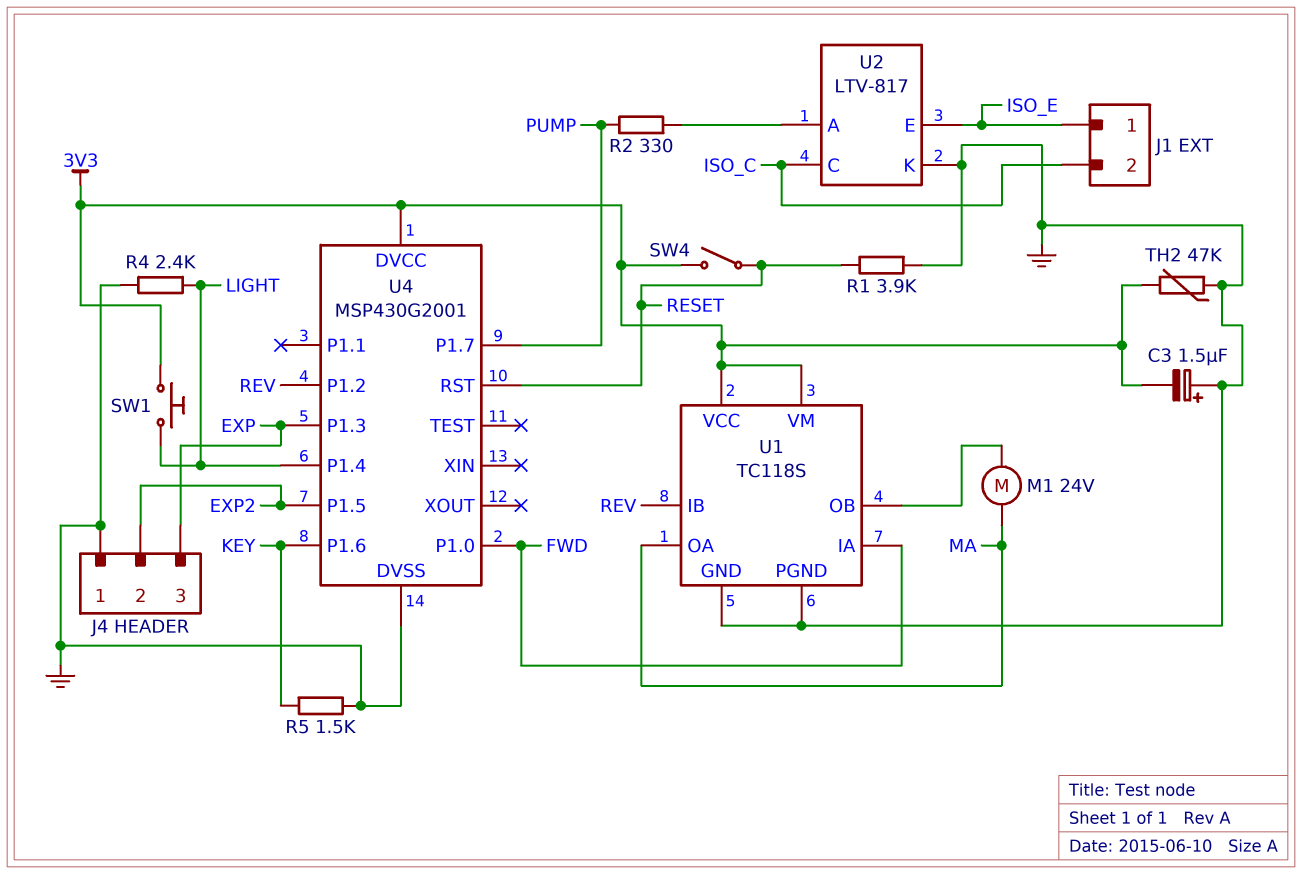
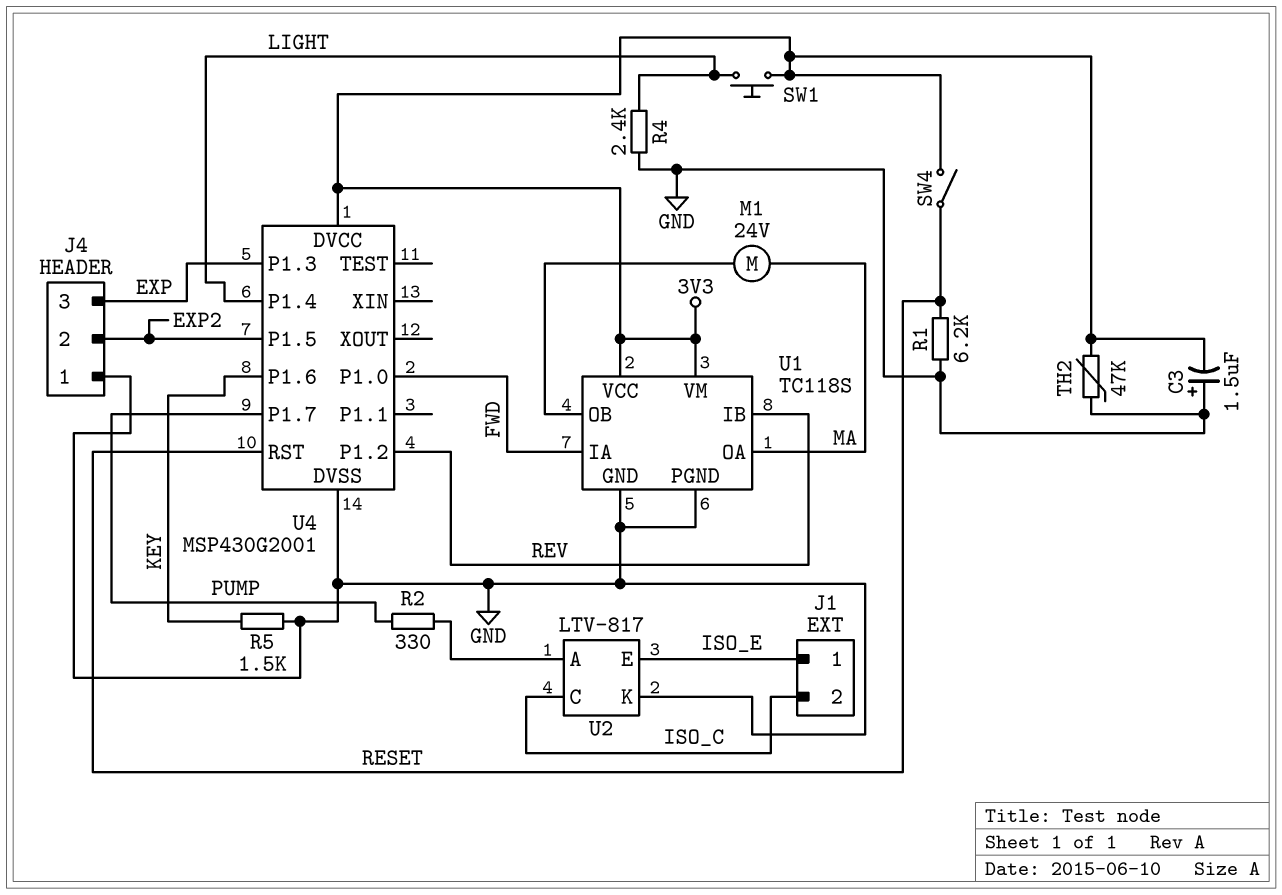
R1: 3.9k (GND, RESET) -> 6.2k (GND, RESET)

